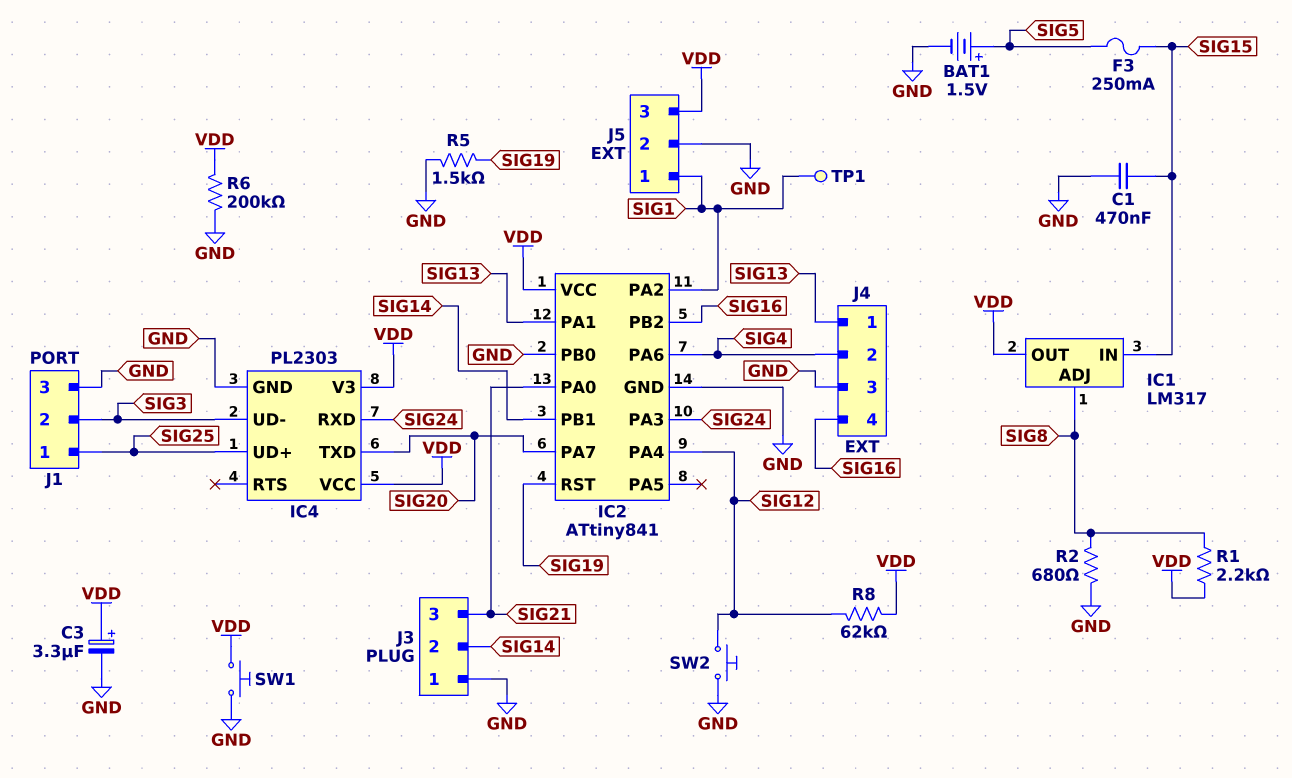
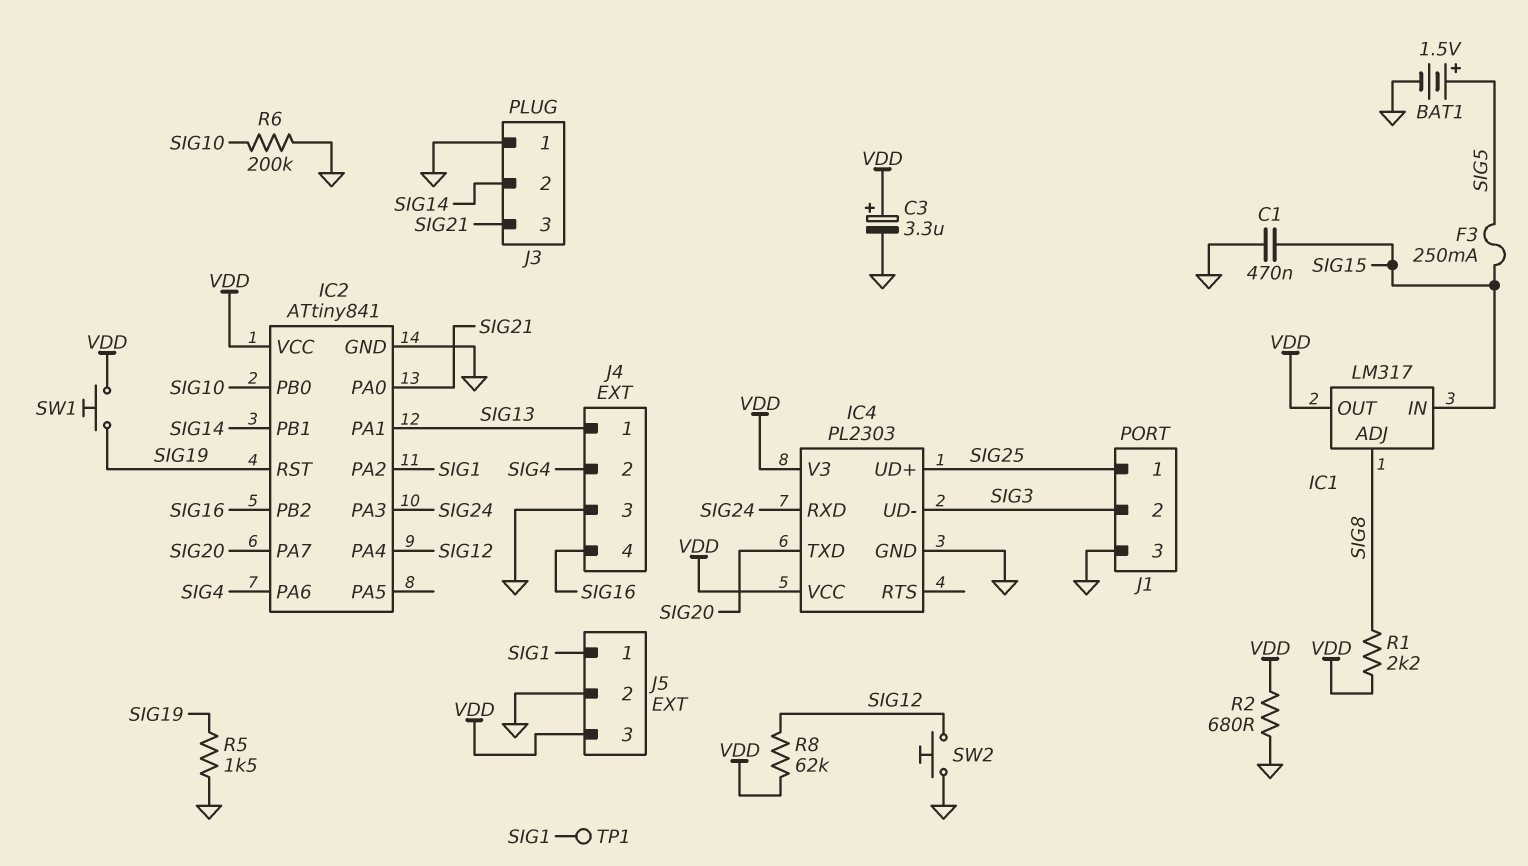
IC2 pin PB0: GND -> SIG10
R2: 680 (GND, SIG8) -> 680 (GND, VDD)
R6: 200k (GND, VDD) -> 200k (GND, SIG10)
SW1: button (GND, VDD) -> button (SIG19, VDD)

